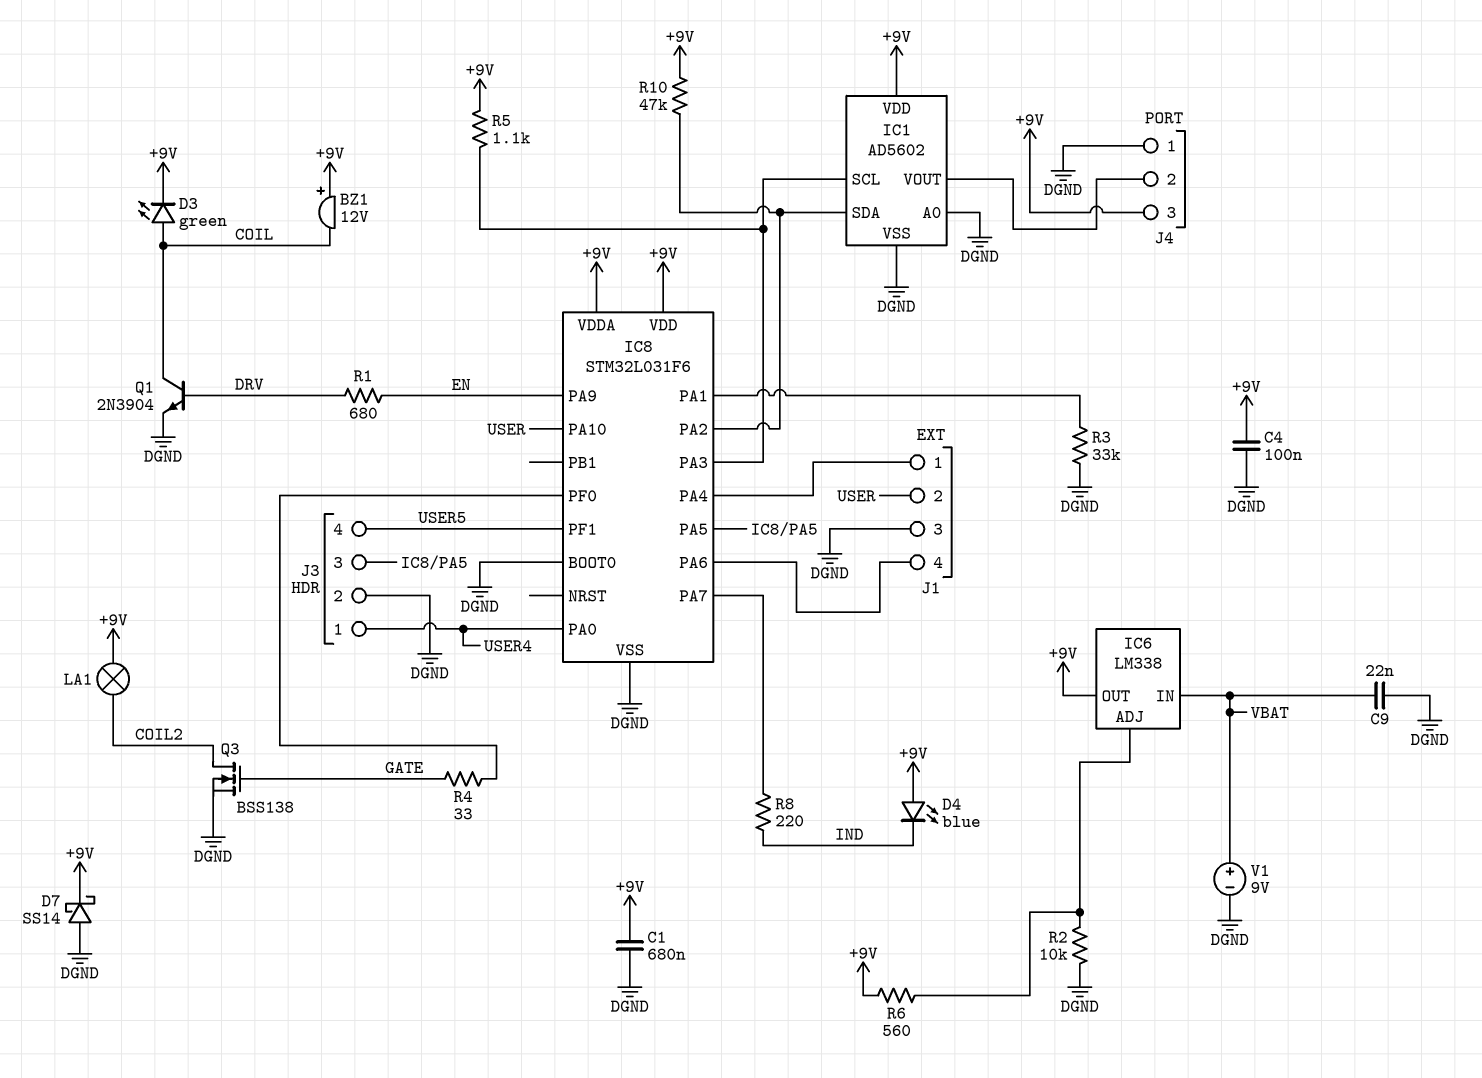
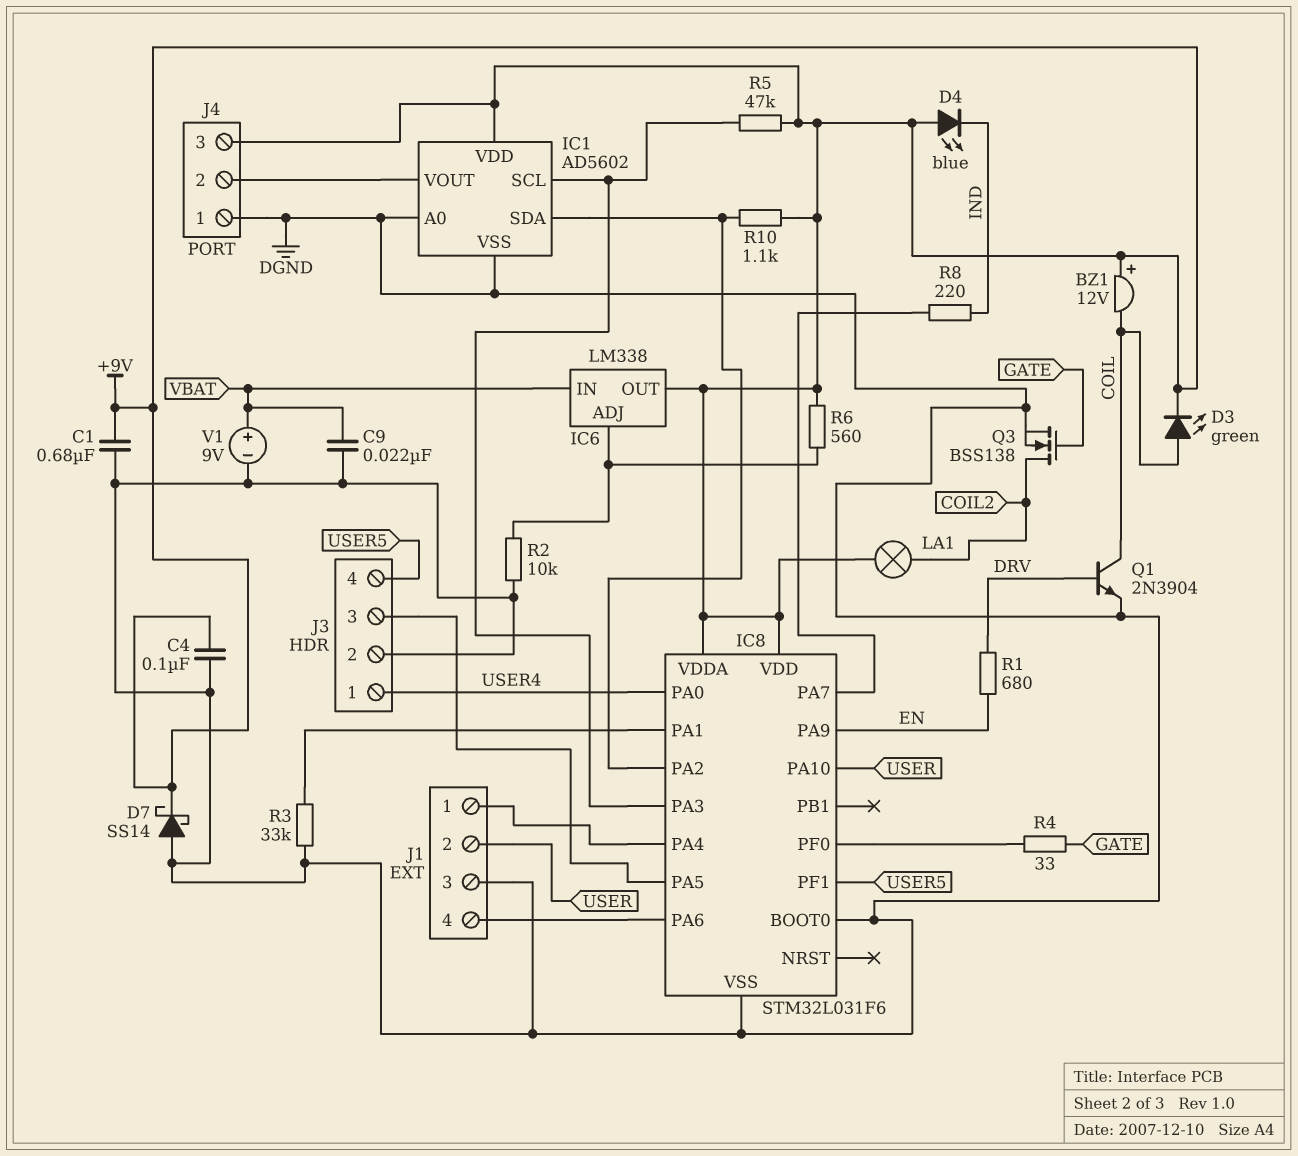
R5: 1.1k (+9V, IC1/SCL) -> 47k (+9V, IC1/SCL)
R10: 47k (+9V, IC1/SDA) -> 1.1k (+9V, IC1/SDA)

